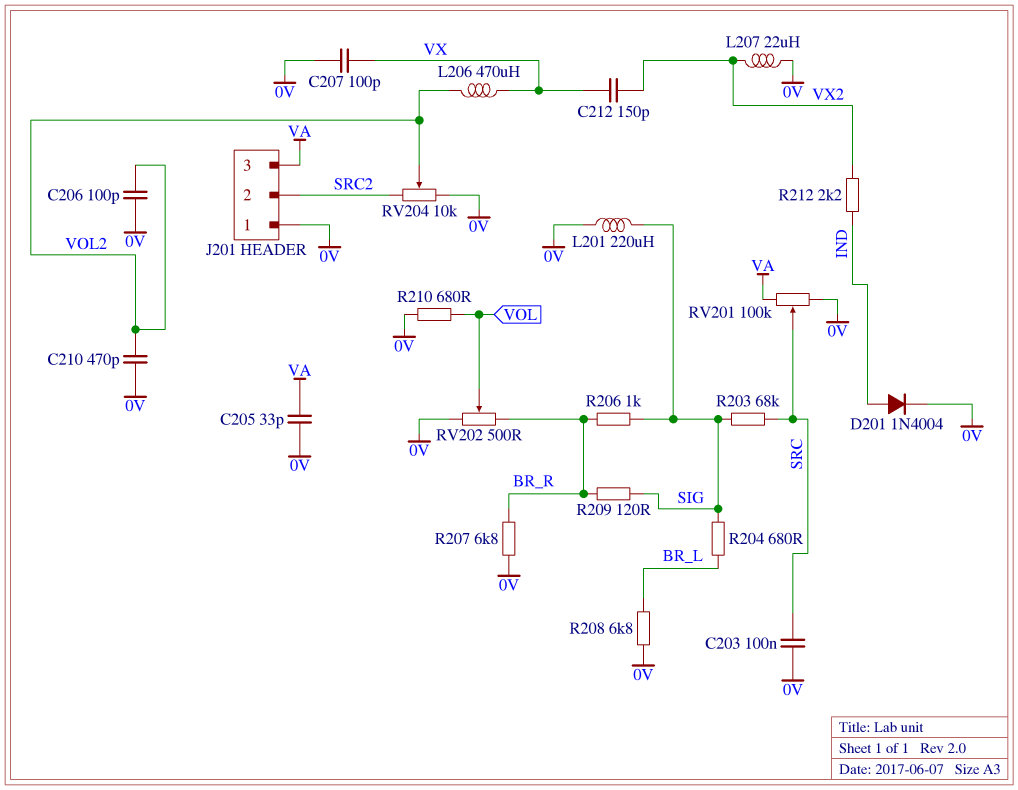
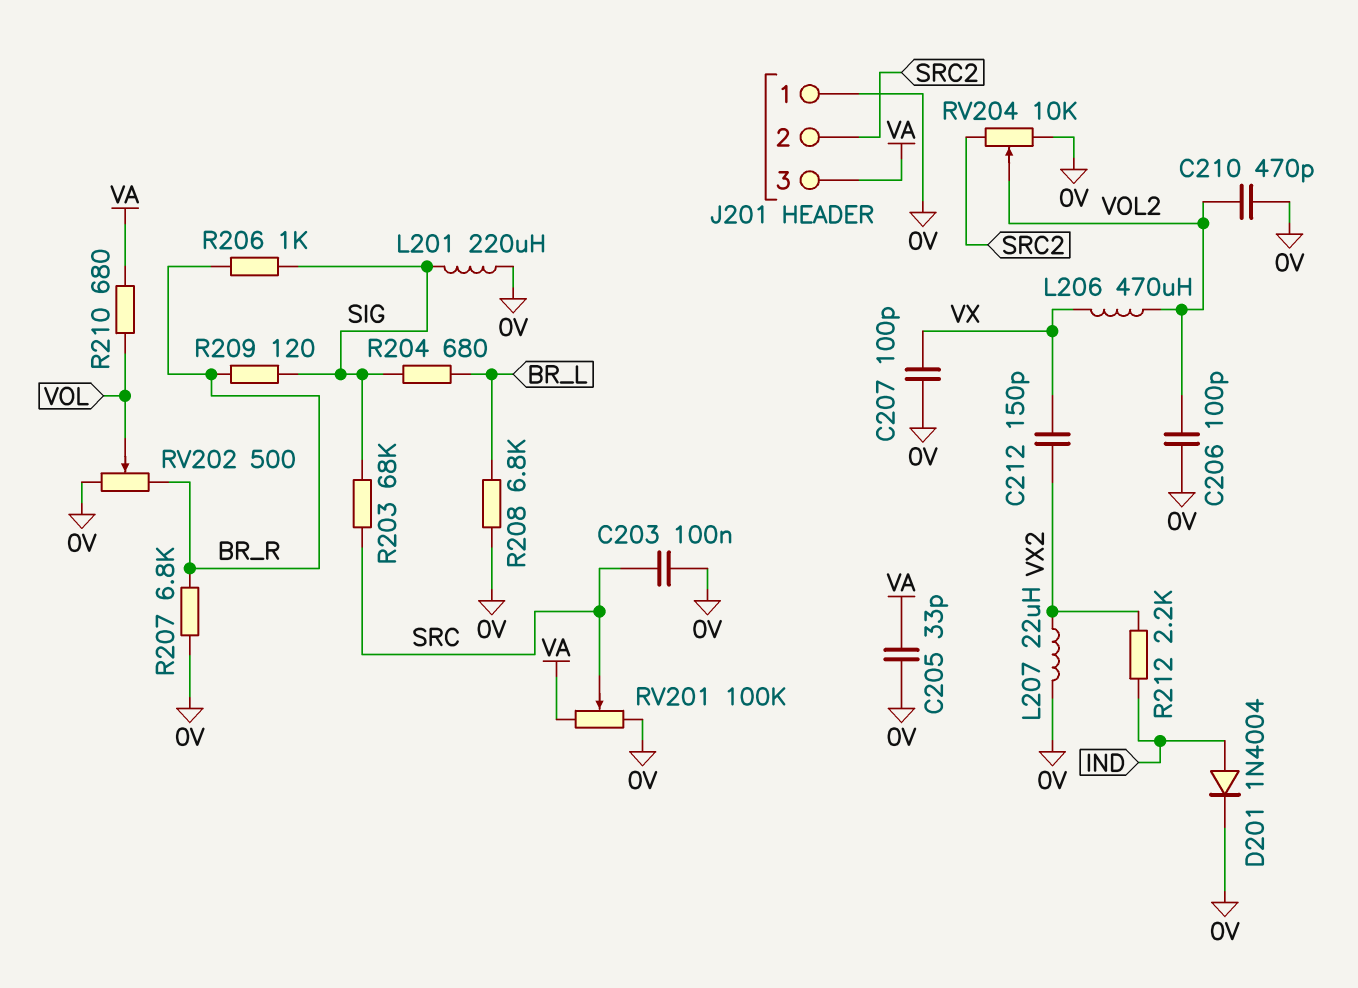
R210: 680 (0V, VOL) -> 680 (VA, VOL)

